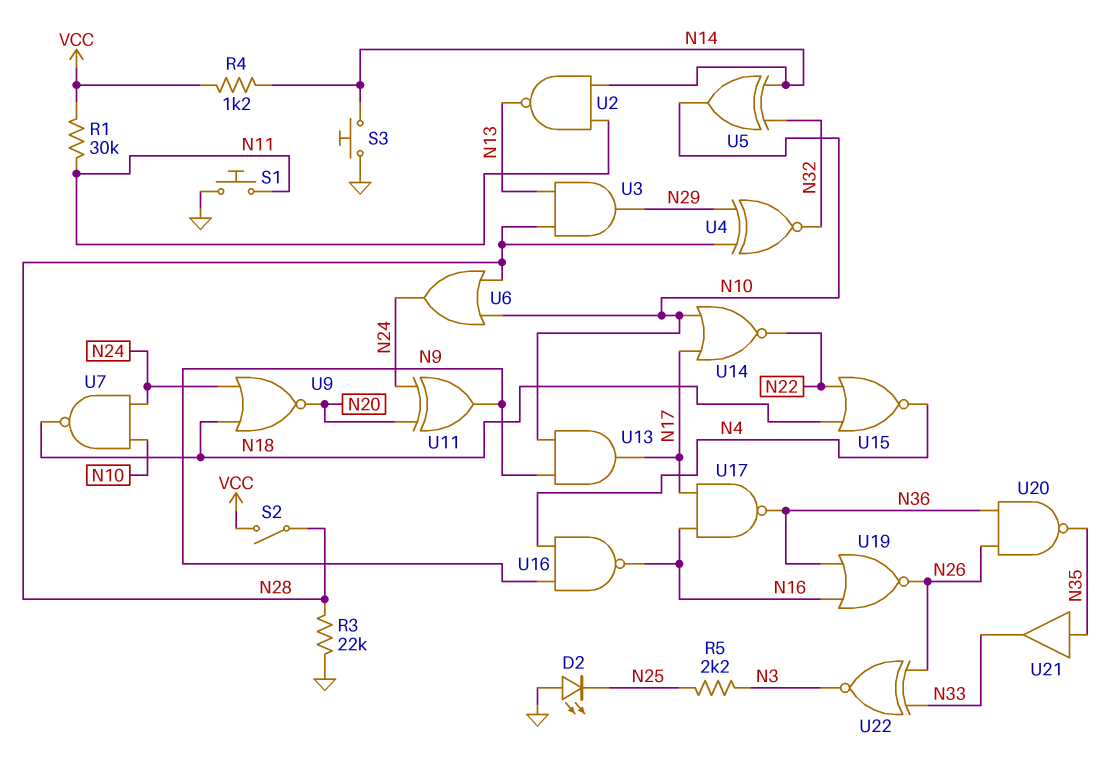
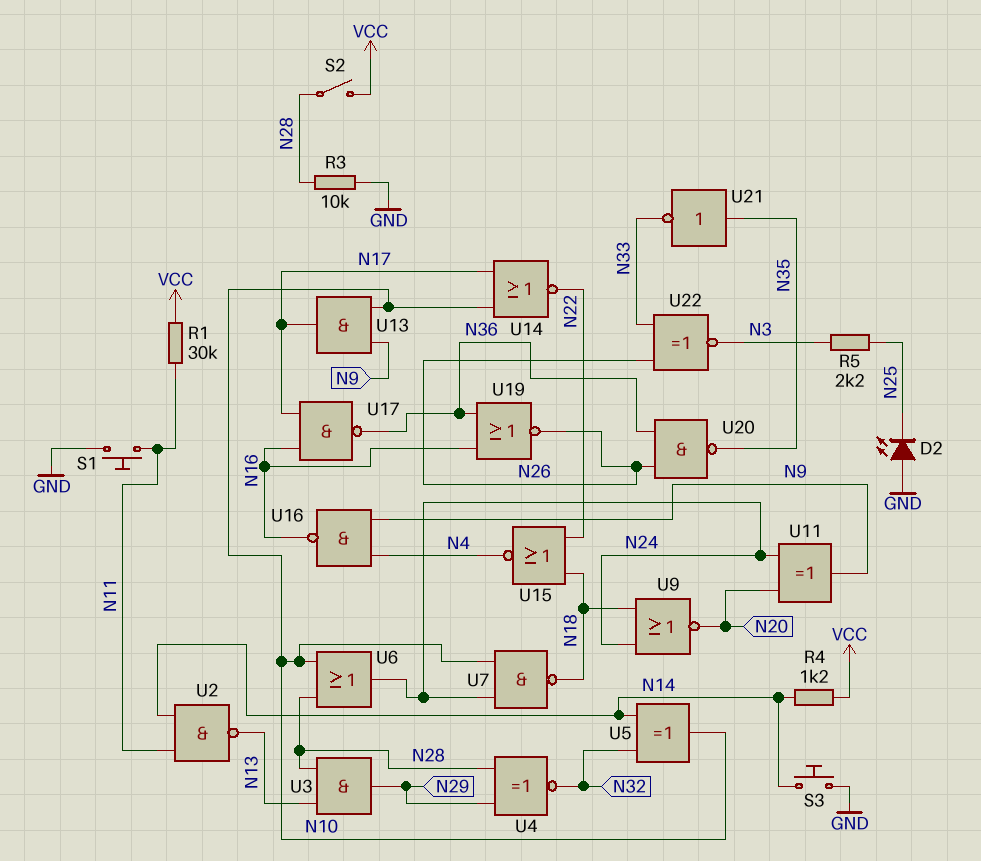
R3: 22k (GND, N28) -> 10k (GND, N28)
U21: buffer (in N35, out N33) -> NOT (in N35, out N33)

